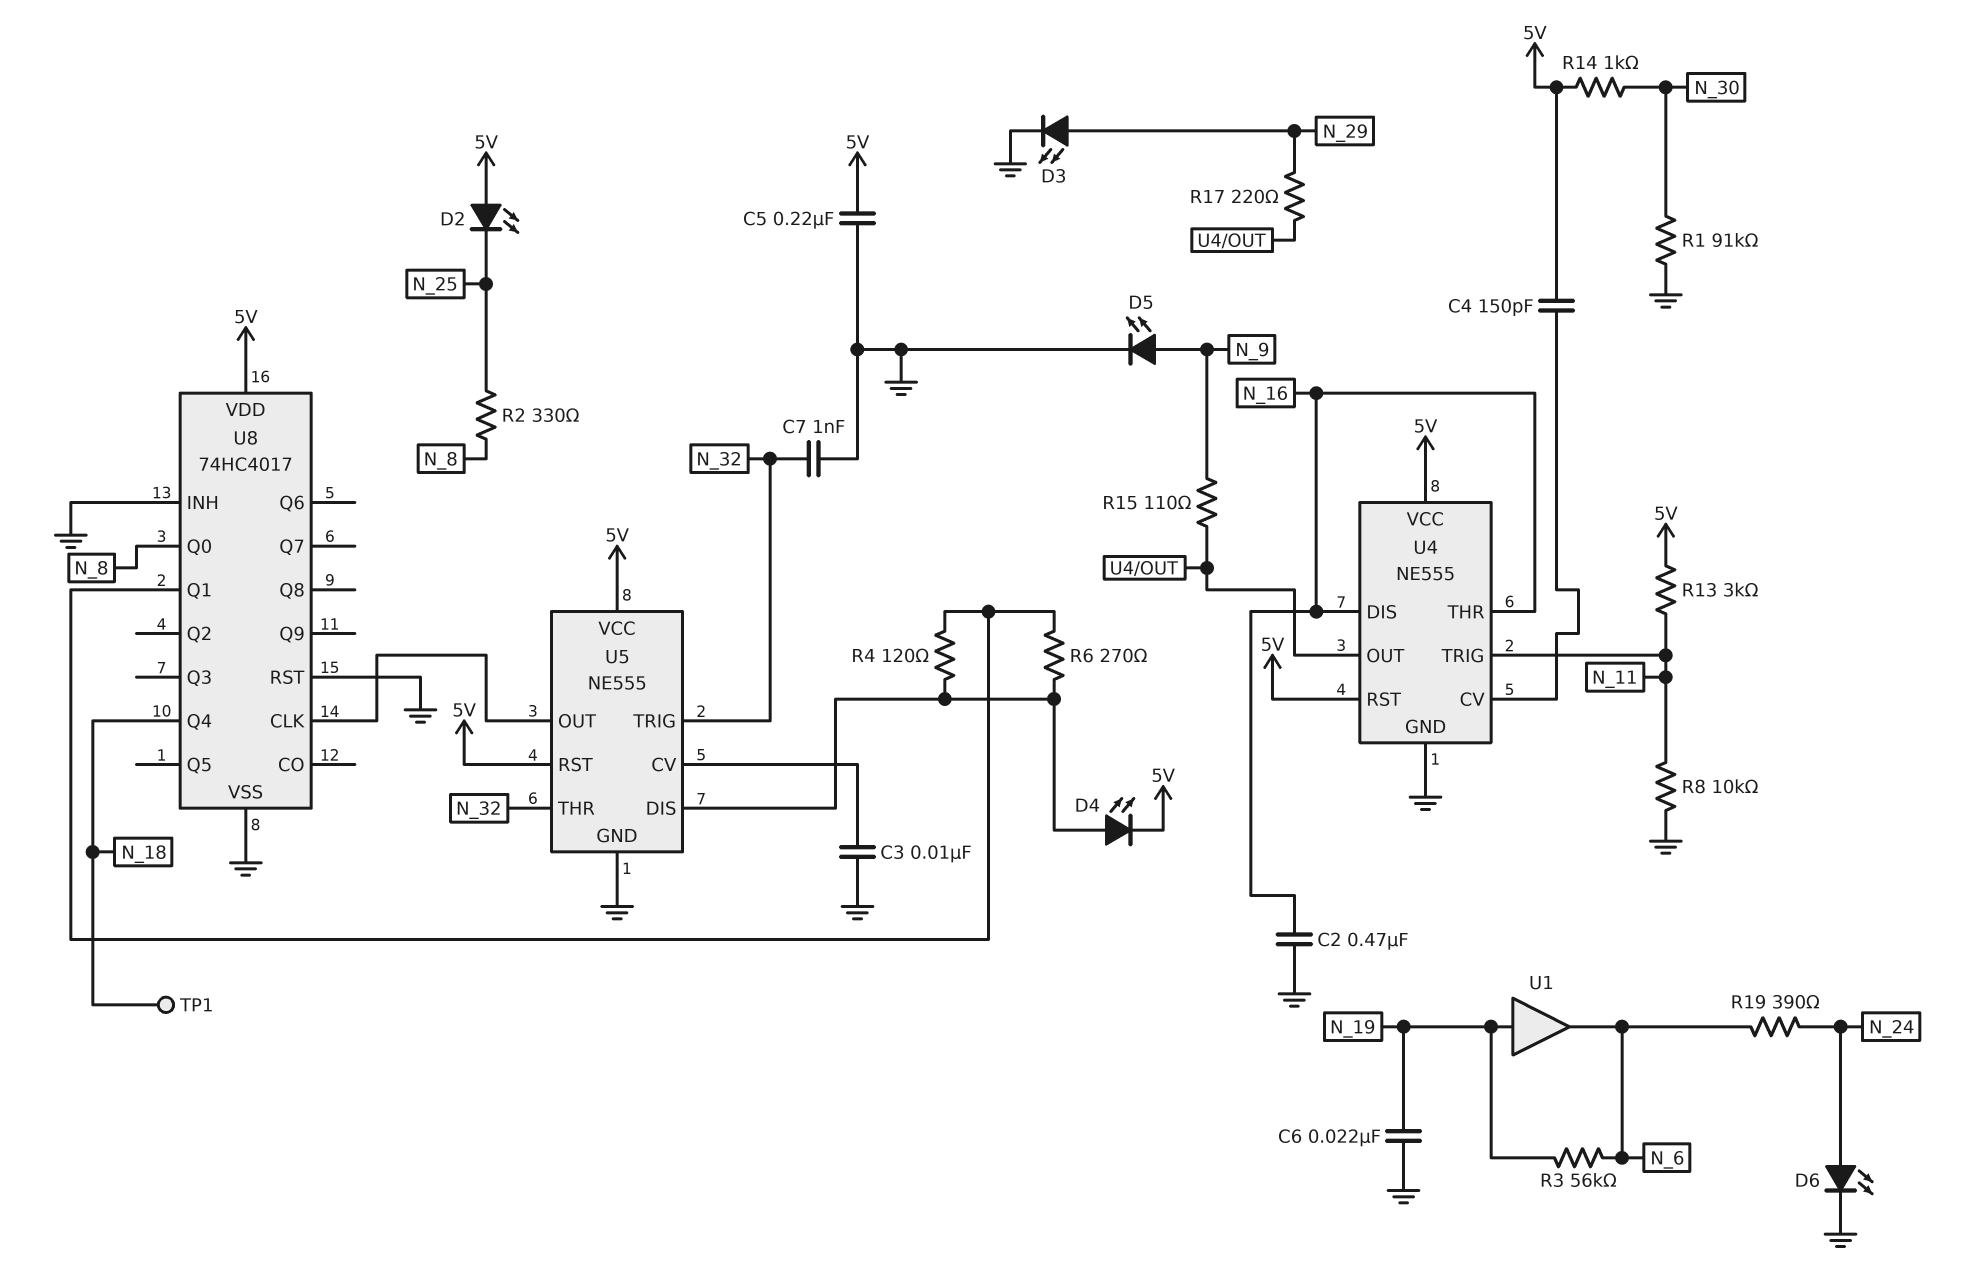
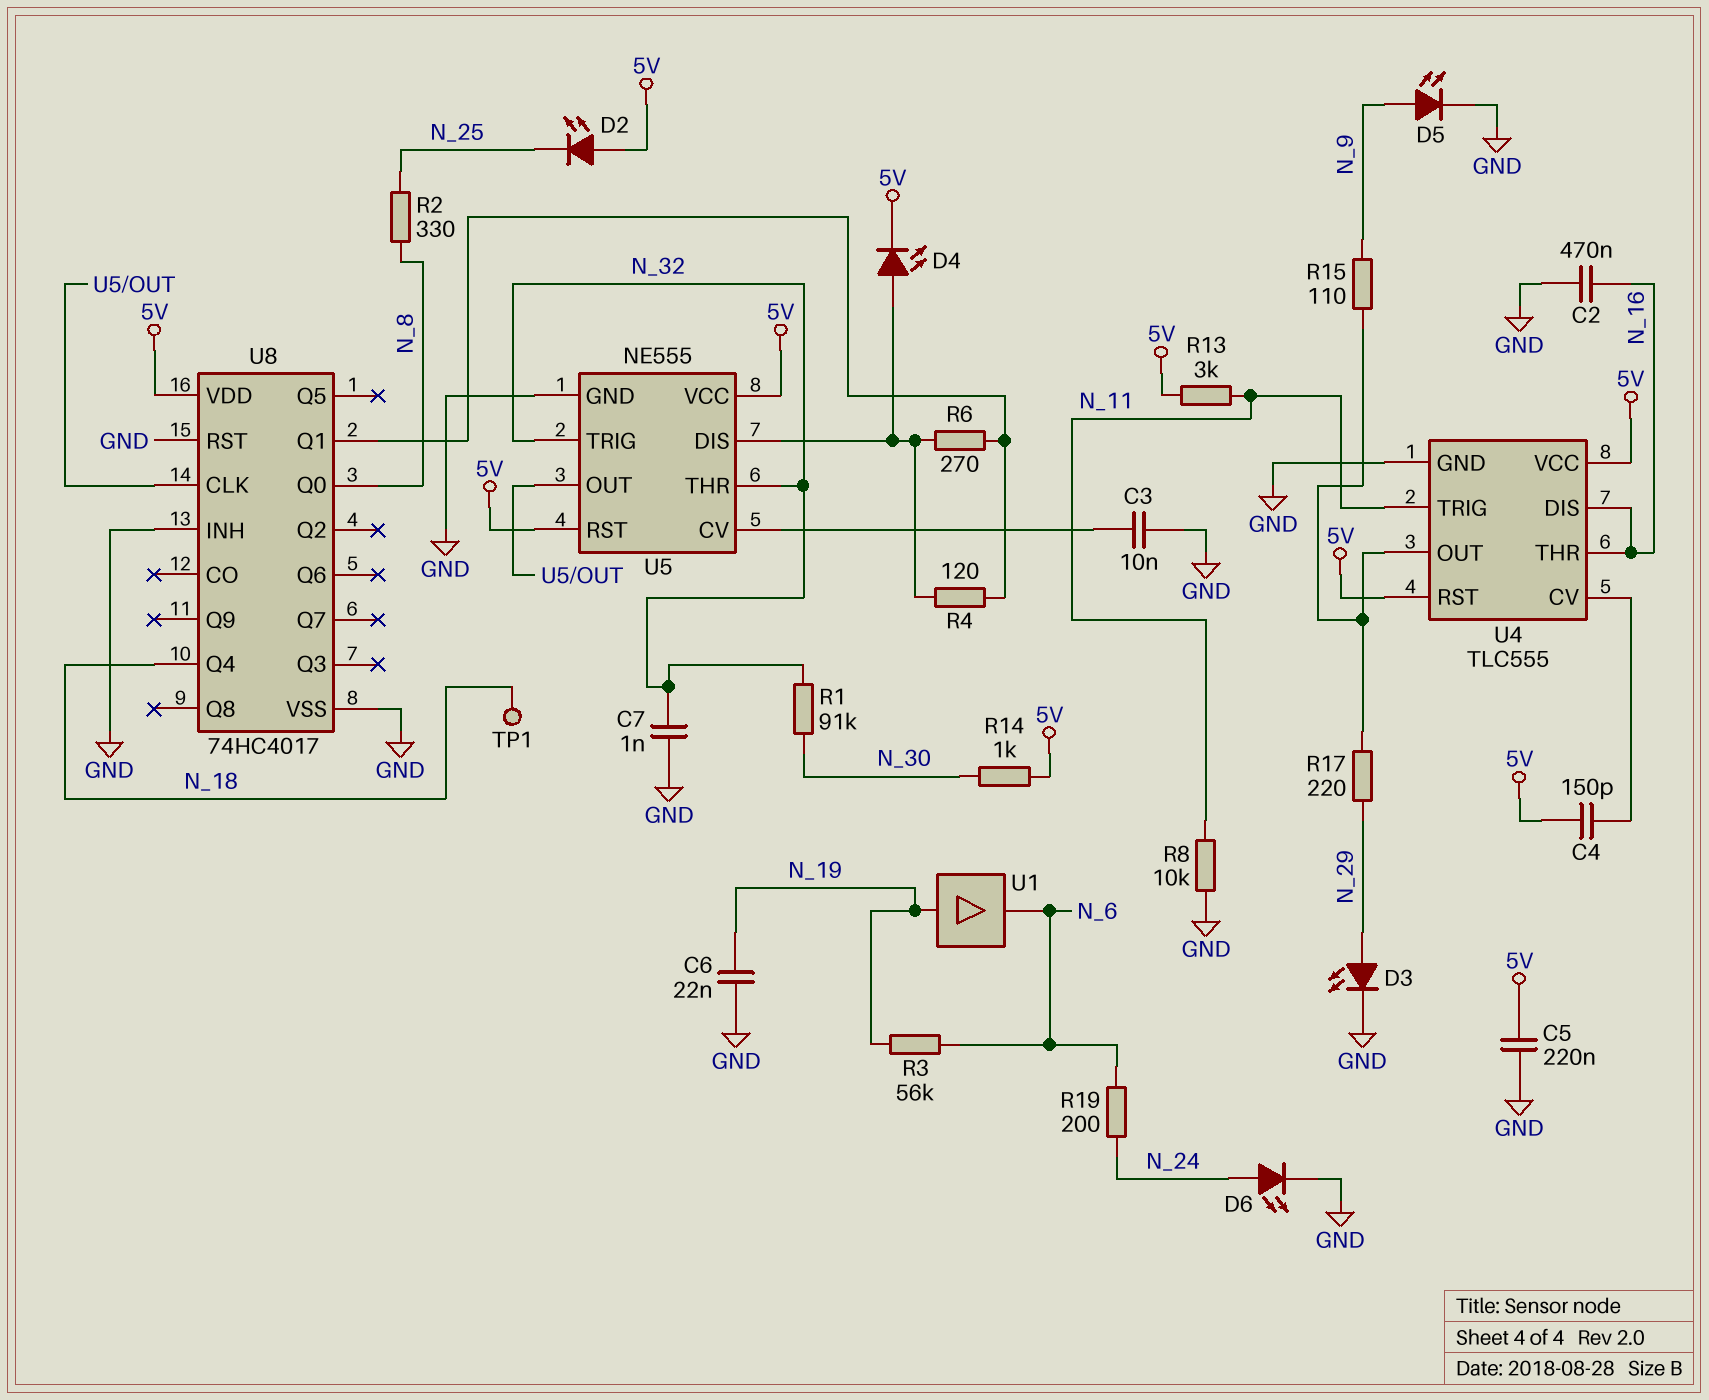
R1: 91k (GND, N_30) -> 91k (N_30, N_32)
R19: 390 (N_6, N_24) -> 200 (N_6, N_24)
U4: NE555 -> TLC555

